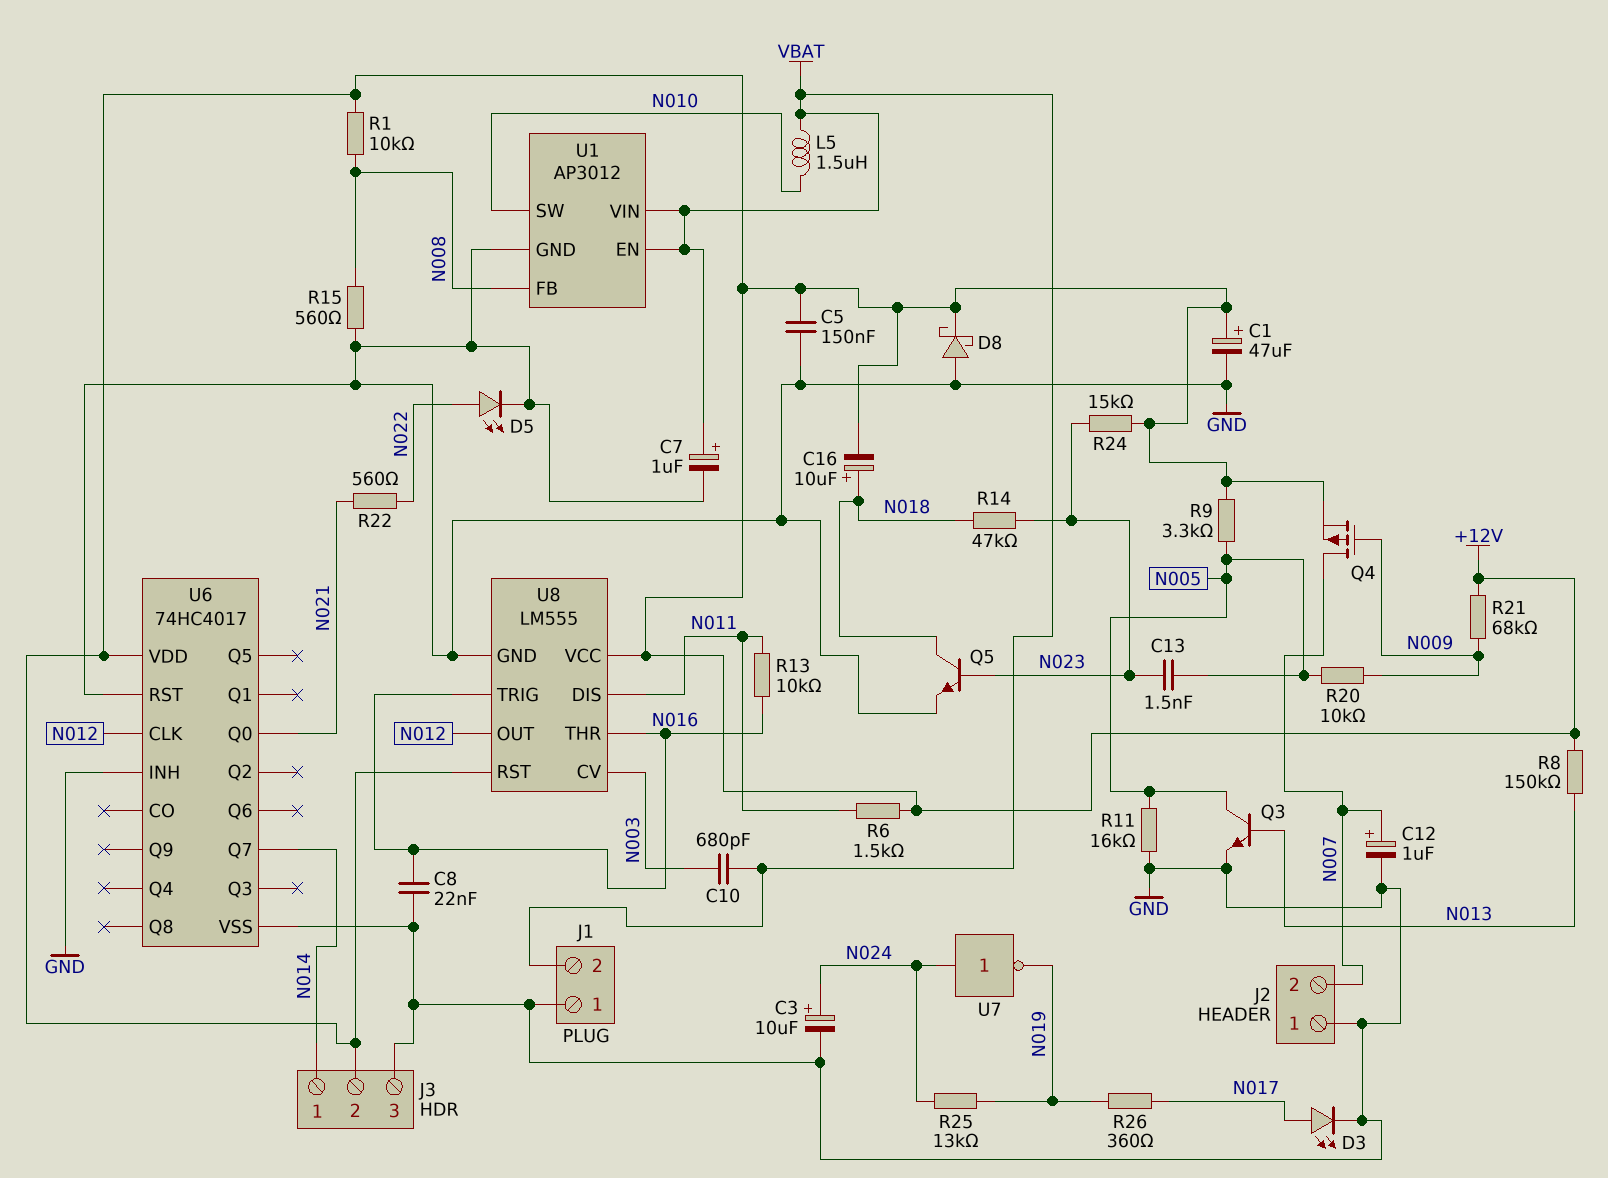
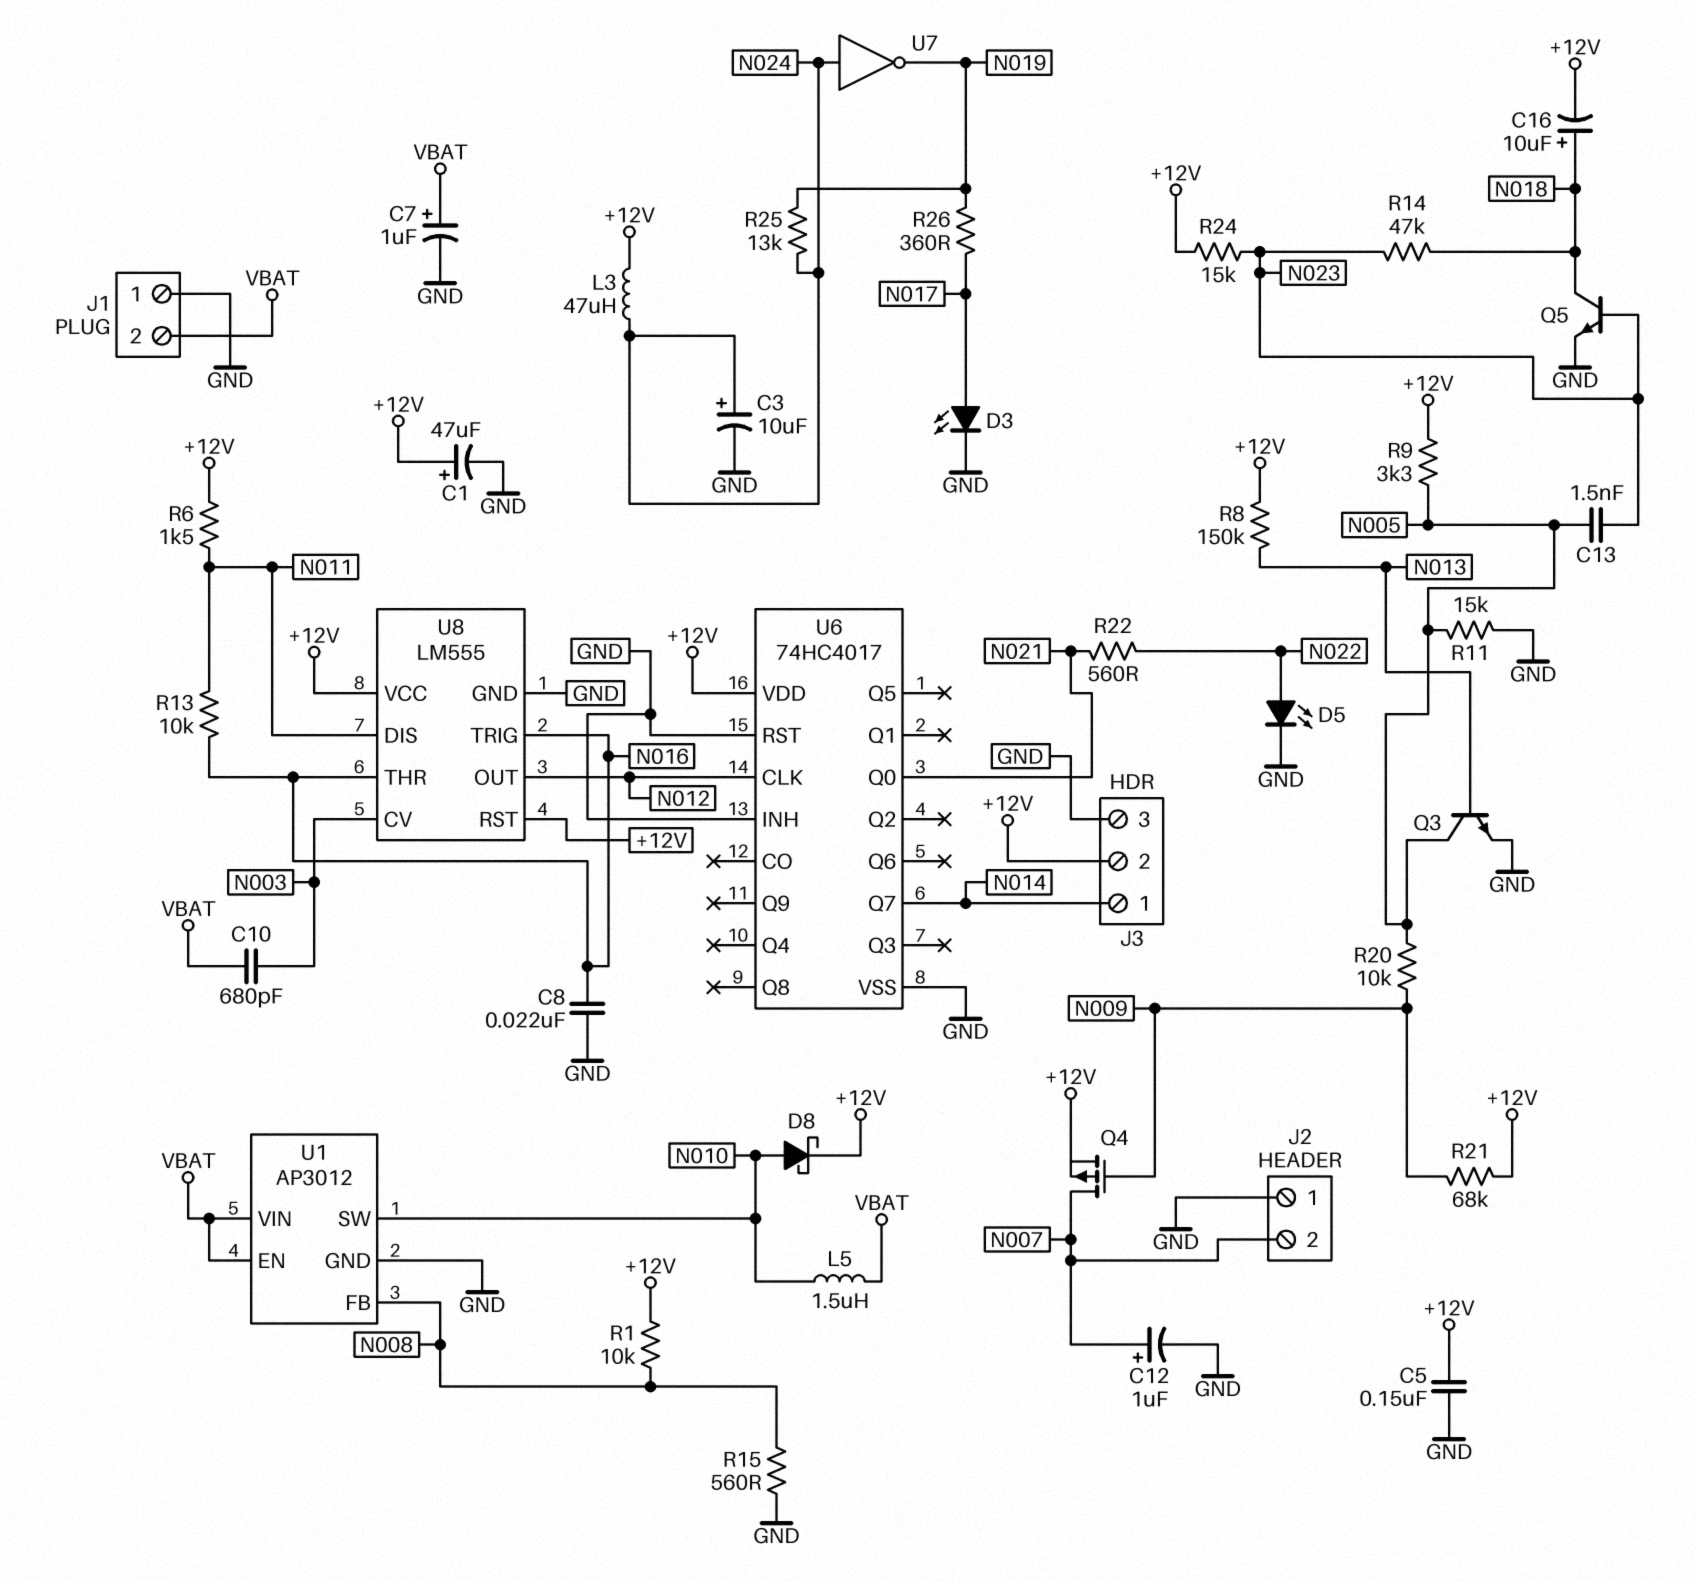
D8: schottky (A GND, K +12V) -> schottky (A N010, K +12V)
L3: none -> 47uH (+12V, N024)
R11: 16k (GND, N005) -> 15k (GND, N005)

